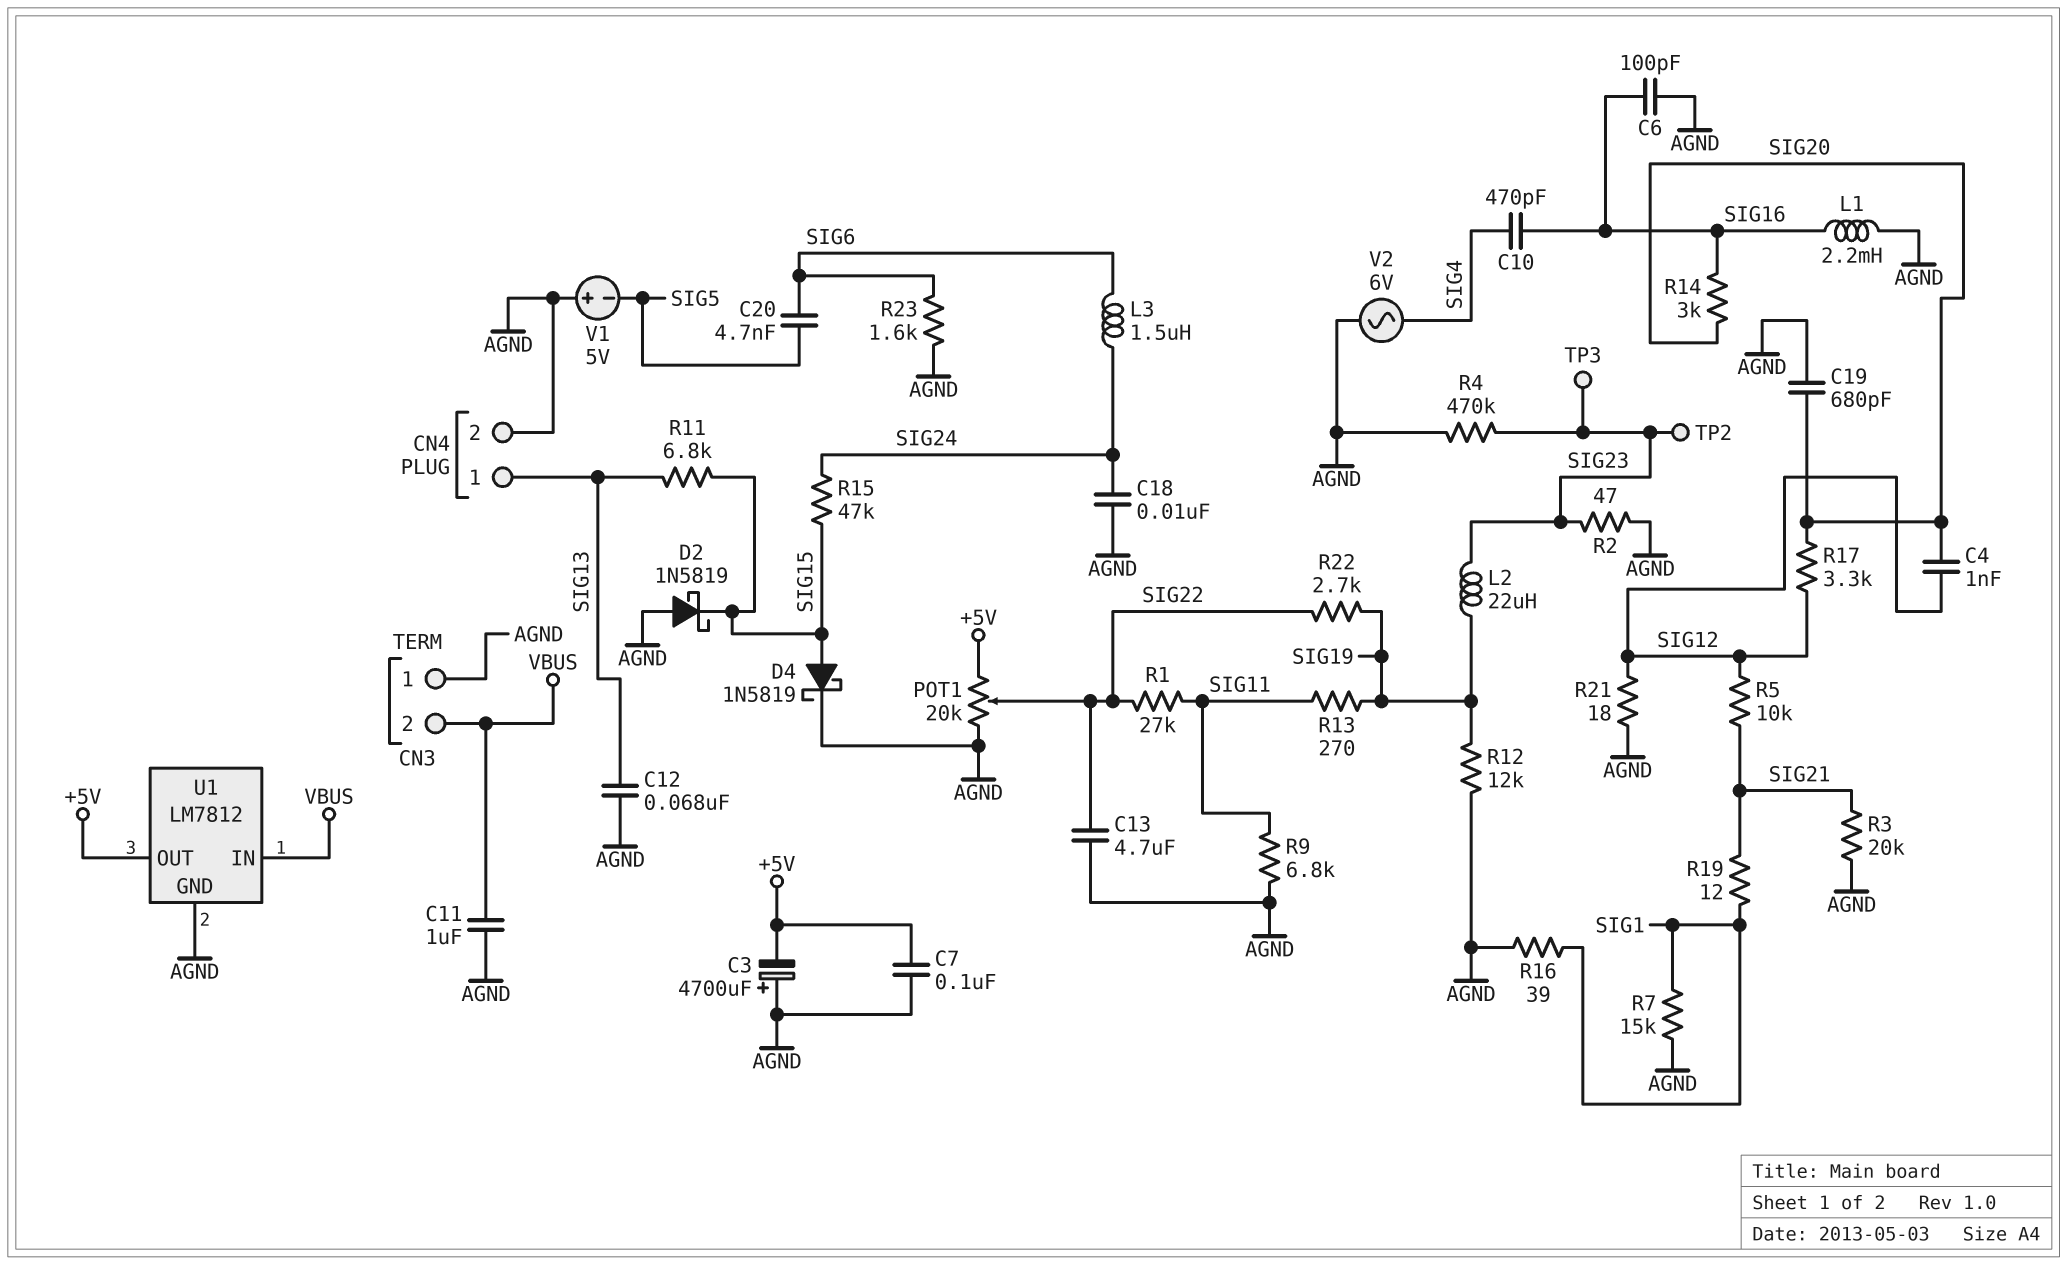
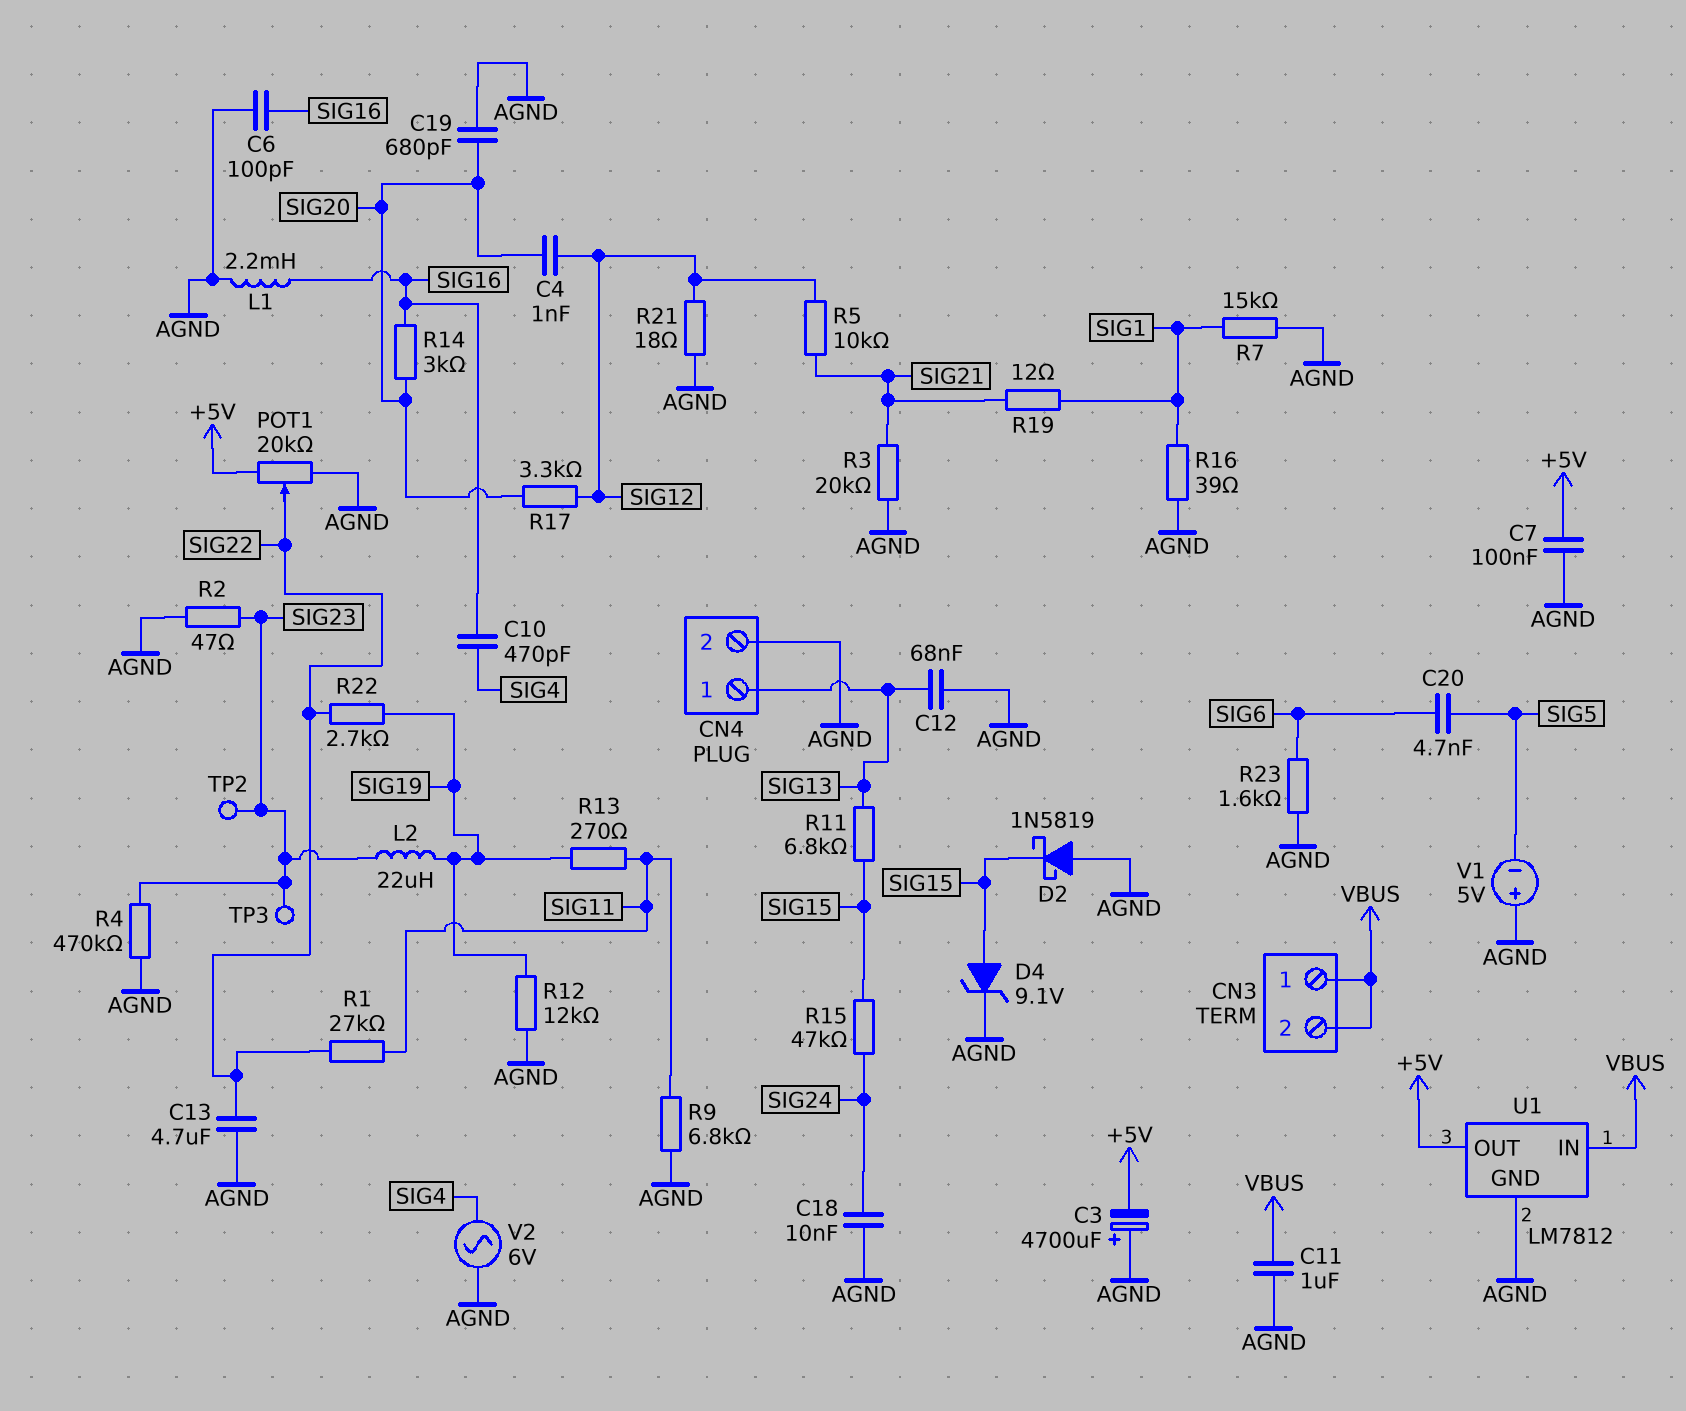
CN3 pin 1: AGND -> VBUS
D4: schottky 1N5819 (A SIG15, K AGND) -> zener 9.1V (A SIG15, K AGND)
L3: 1.5uH (SIG6, SIG24) -> none

